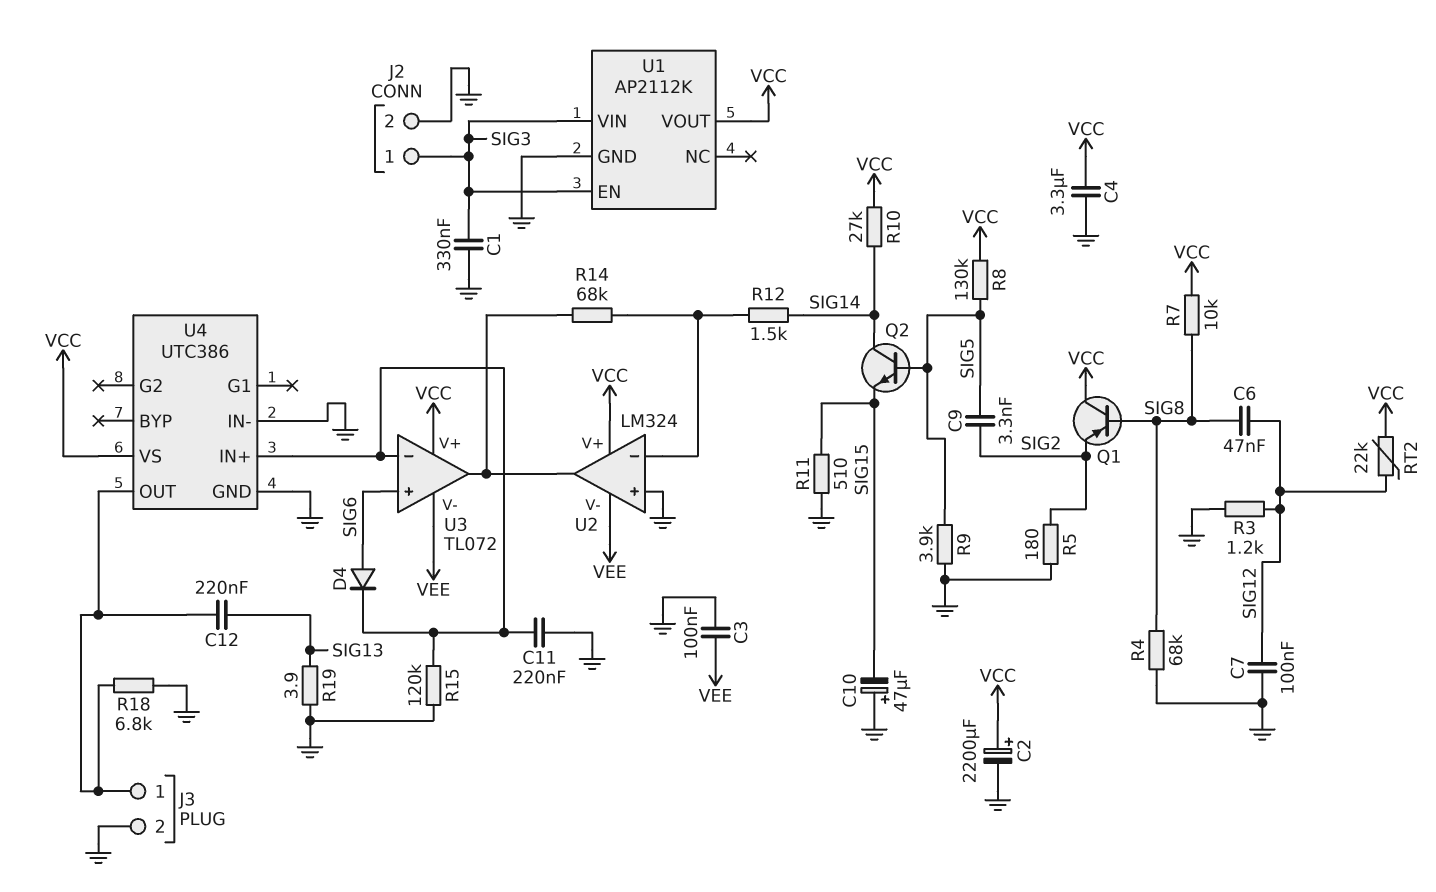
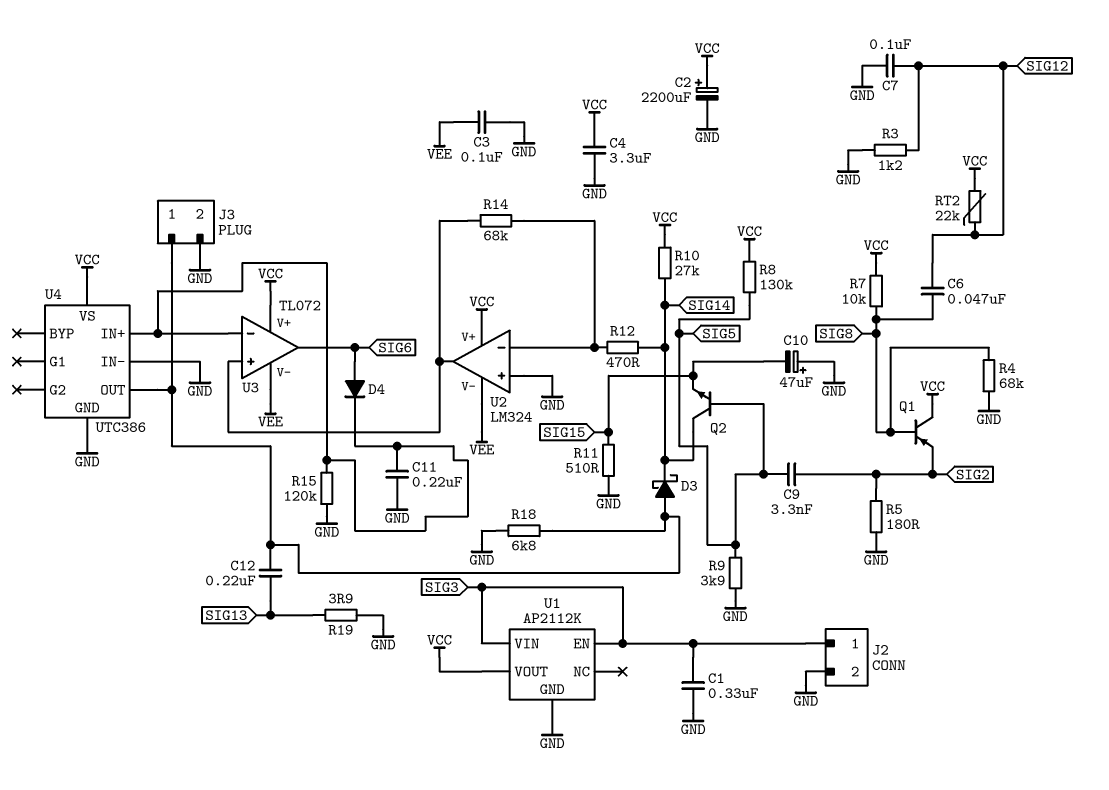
D3: none -> schottky (A J3/1, K SIG14)
R12: 1.5k (SIG14, U2/in-) -> 470 (SIG14, U2/in-)
U3 pin in+: SIG6 -> U2/out
U3 pin out: U2/out -> SIG6

